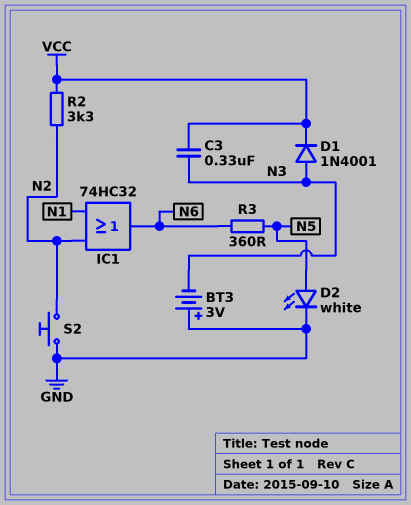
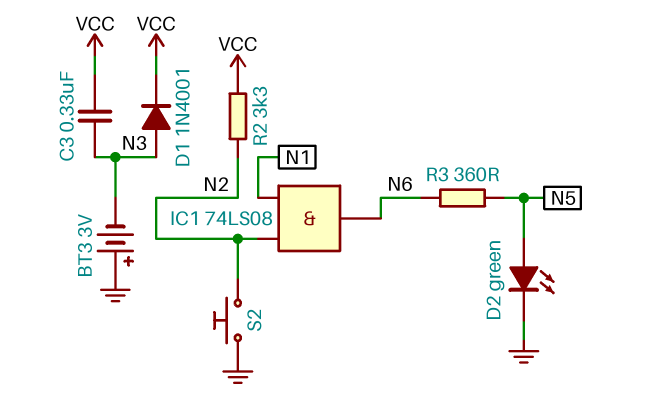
D2: LED white (A N5, K GND) -> LED green (A N5, K GND)
IC1: OR 74HC32 (in N1, in N2, out N6) -> AND 74LS08 (in N1, in N2, out N6)

